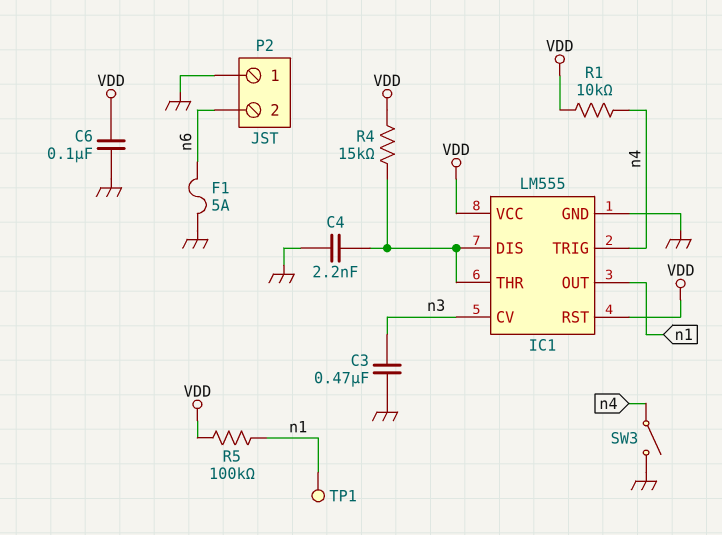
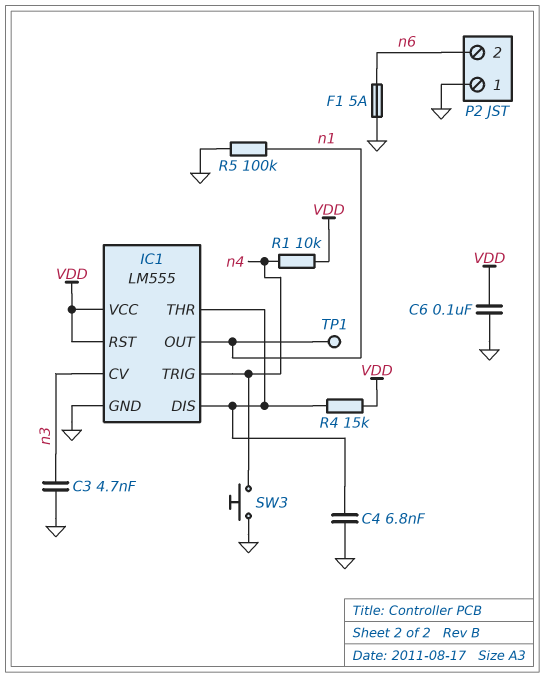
C3: 470nF (GND, n3) -> 4.7nF (GND, n3)
C4: 2.2nF (GND, IC1/DIS) -> 6.8nF (GND, IC1/DIS)
R5: 100k (VDD, n1) -> 100k (GND, n1)
SW3: switch (GND, n4) -> button (GND, n4)

